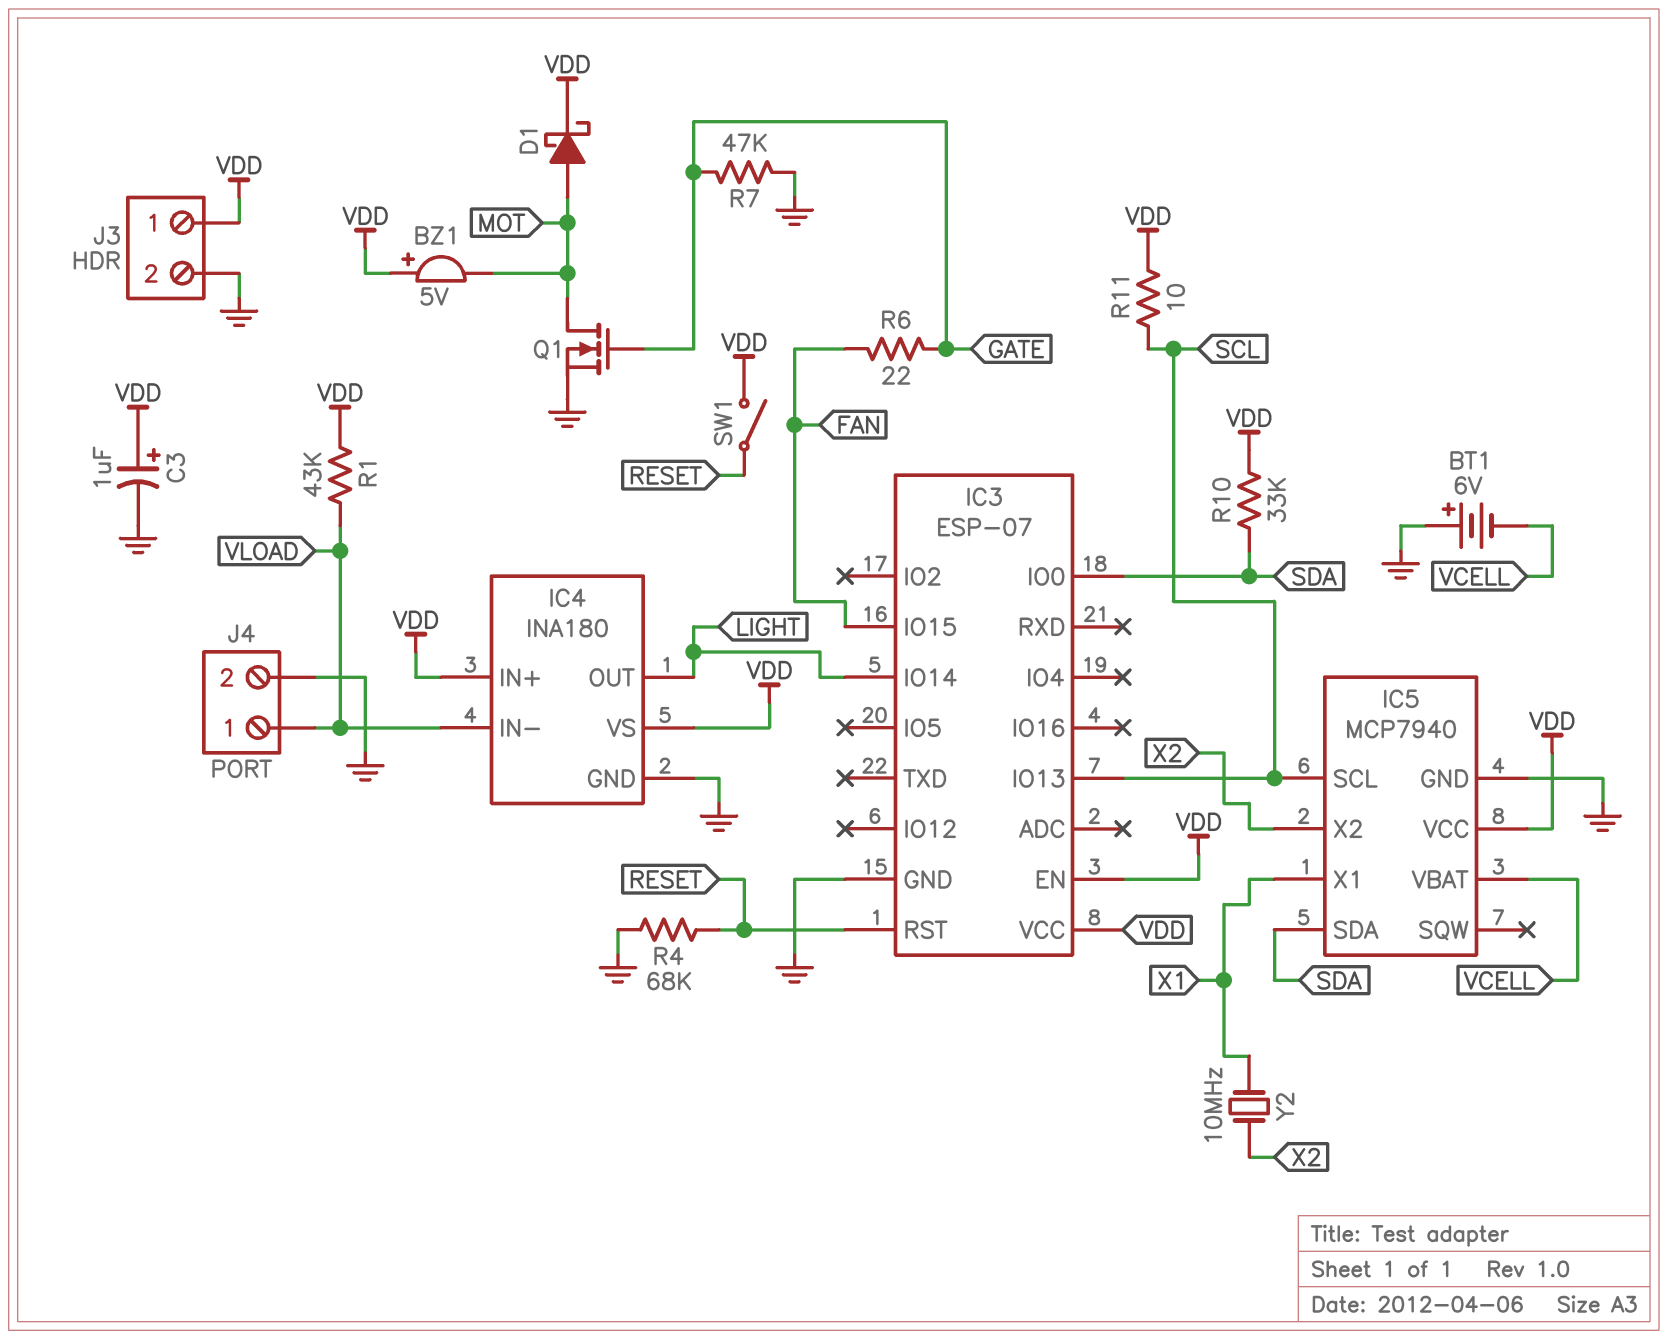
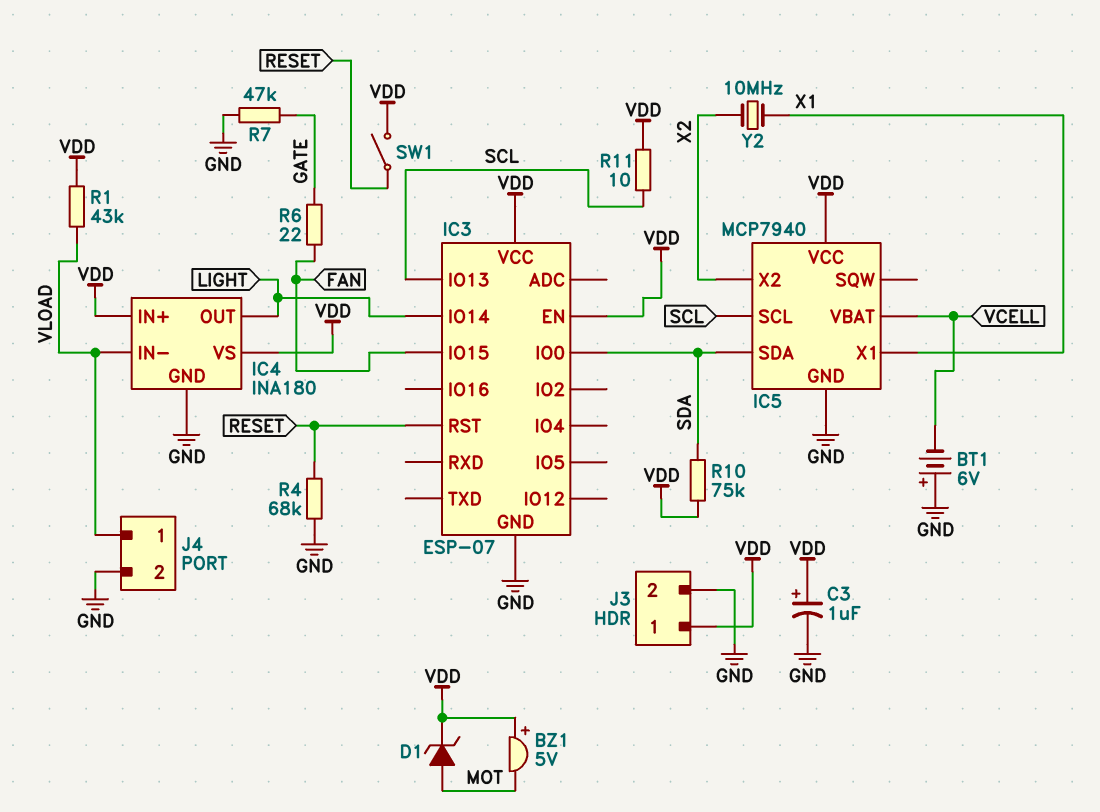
D1: schottky (A MOT, K VDD) -> zener (A MOT, K VDD)
Q1: NMOS (G GATE, D MOT, S GND) -> none
R10: 33k (SDA, VDD) -> 75k (SDA, VDD)

